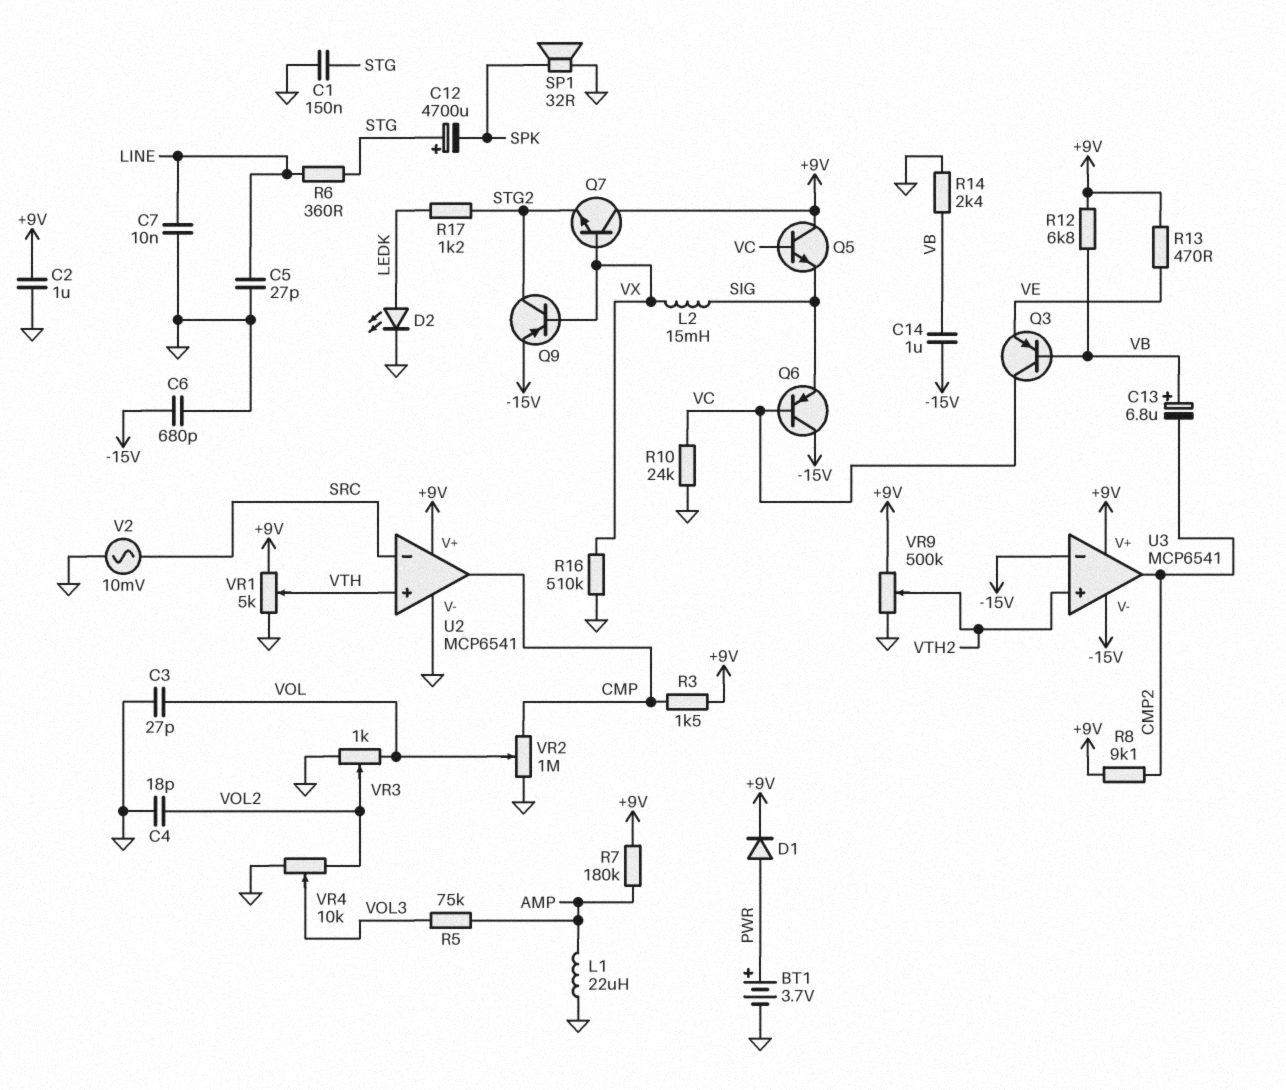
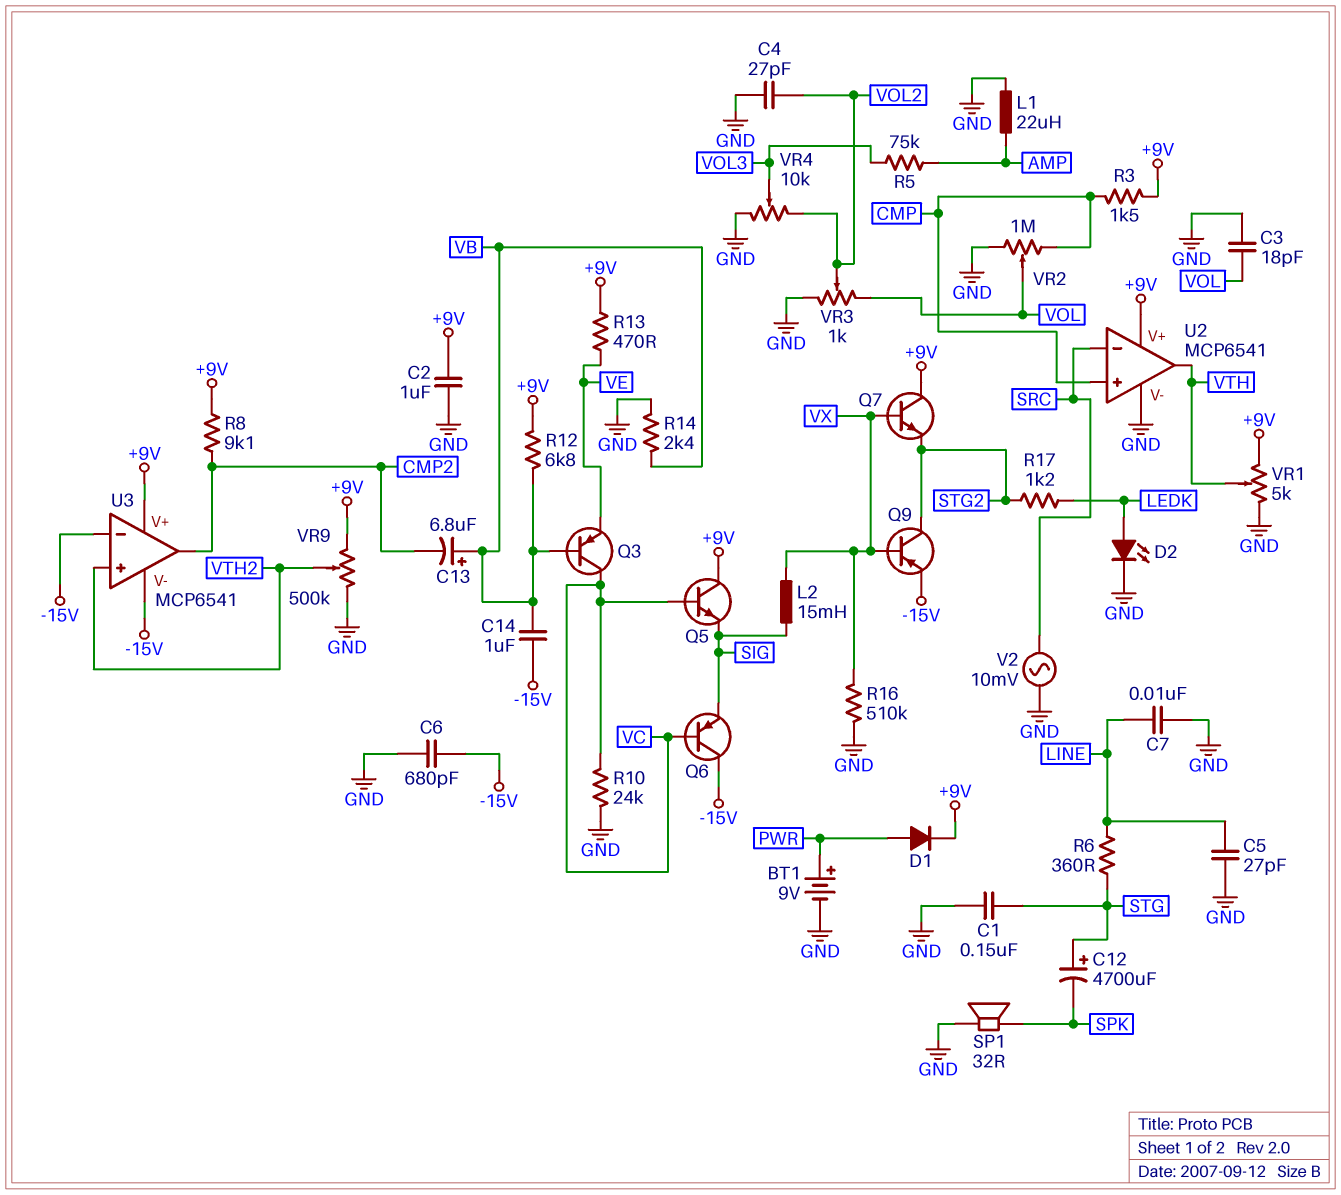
BT1: 3.7V (plus PWR, minus GND) -> 9V (plus PWR, minus GND)
C3: 27pF (GND, VOL) -> 18pF (GND, VOL)
C4: 18pF (GND, VOL2) -> 27pF (GND, VOL2)
R7: 180k (+9V, AMP) -> none
U2 pin in+: VTH -> CMP
U2 pin out: CMP -> VTH

